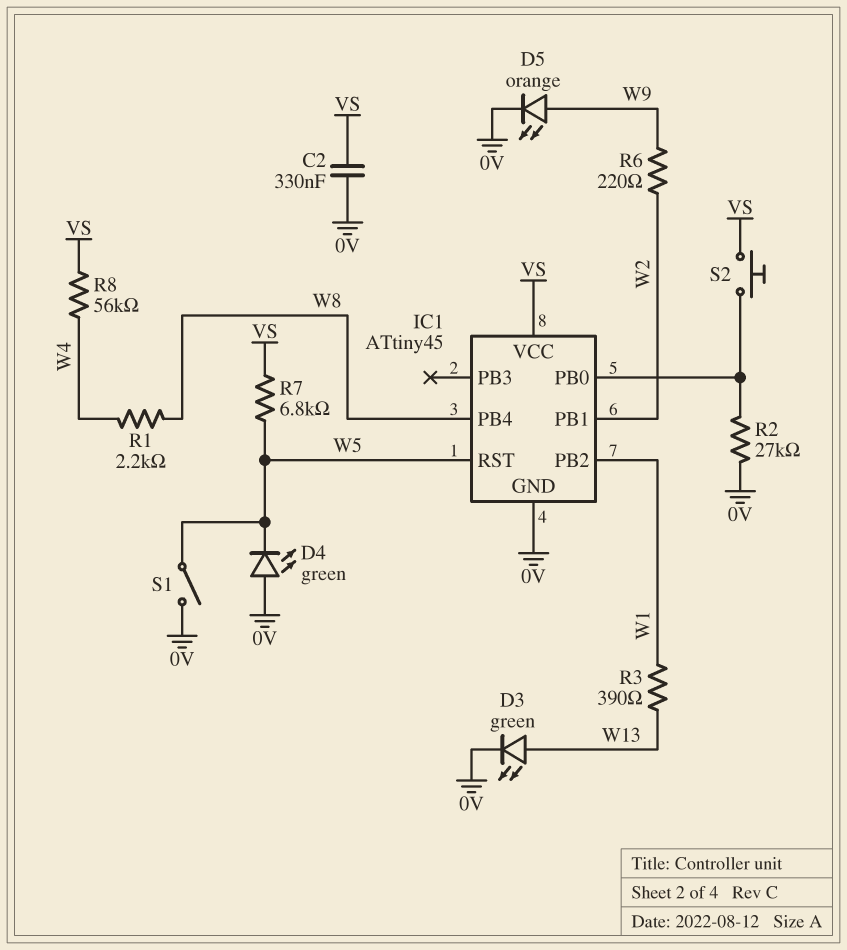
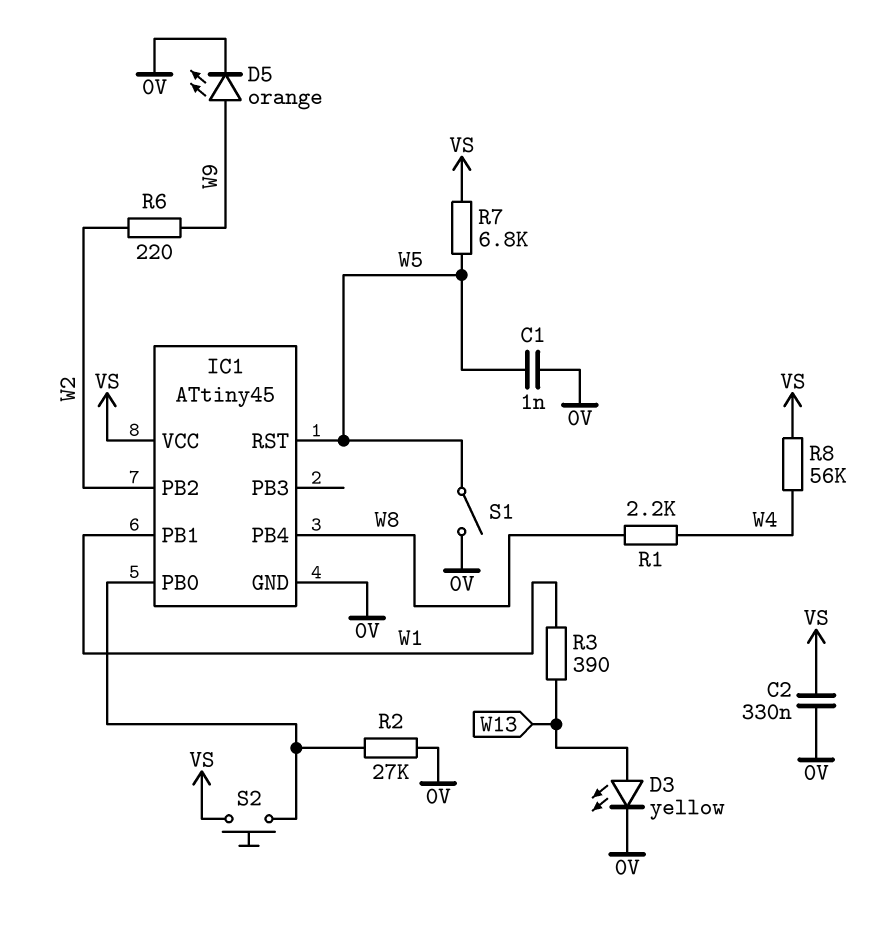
C1: none -> 1nF (0V, W5)
D3: LED green (A W13, K 0V) -> LED yellow (A W13, K 0V)
D4: LED green (A 0V, K W5) -> none
IC1 pin PB1: W2 -> W1
IC1 pin PB2: W1 -> W2

